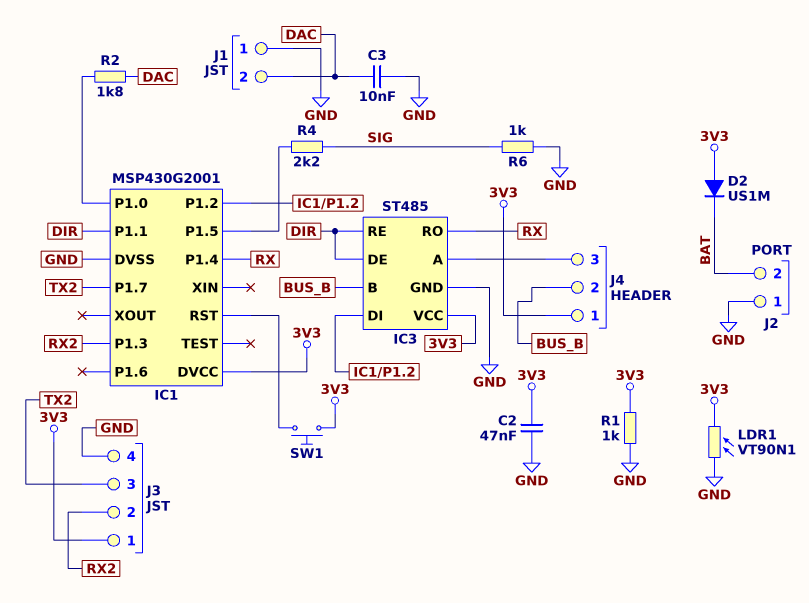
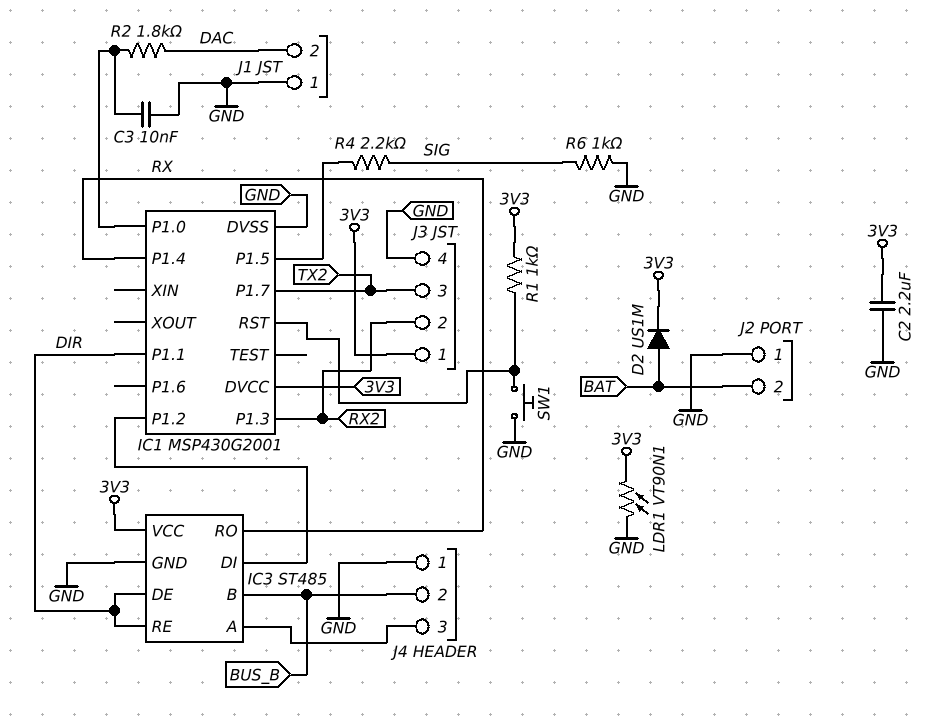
C2: 47nF (3V3, GND) -> 2.2uF (3V3, GND)
C3: 10nF (DAC, GND) -> 10nF (GND, IC1/P1.0)
D2: diode US1M (A 3V3, K BAT) -> diode US1M (A BAT, K 3V3)
J4 pin 1: 3V3 -> GND
R1: 1k (3V3, GND) -> 1k (3V3, IC1/RST)
SW1: button (3V3, IC1/RST) -> button (GND, IC1/RST)

